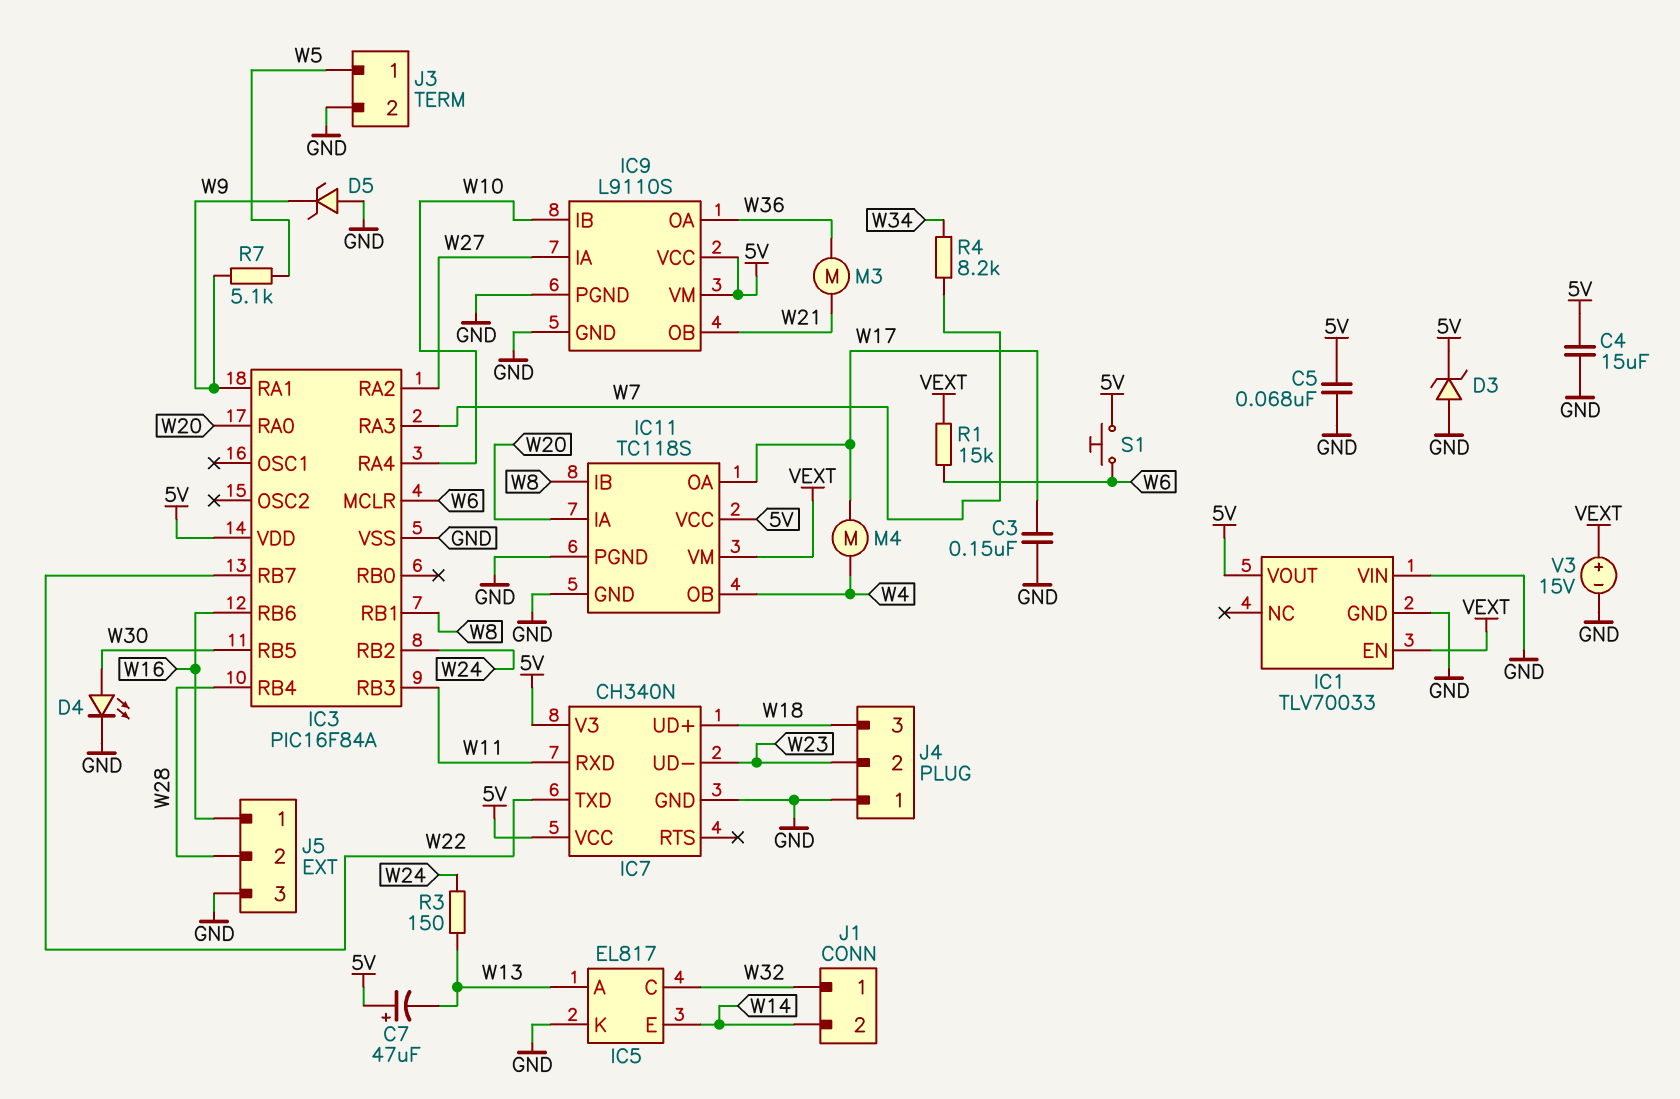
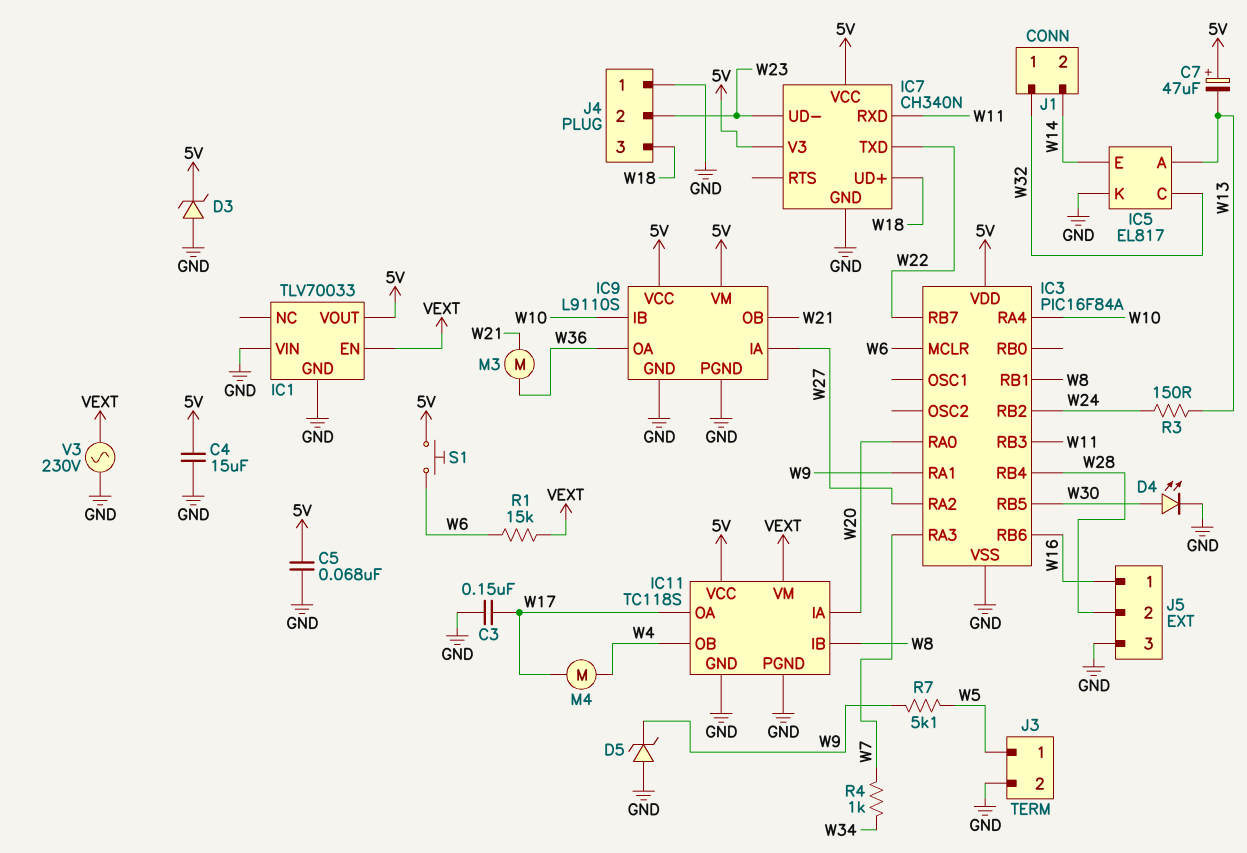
R4: 8.2k (W7, W34) -> 1k (W7, W34)
V3: 15V (plus VEXT, minus GND) -> AC 230V (GND, VEXT)

